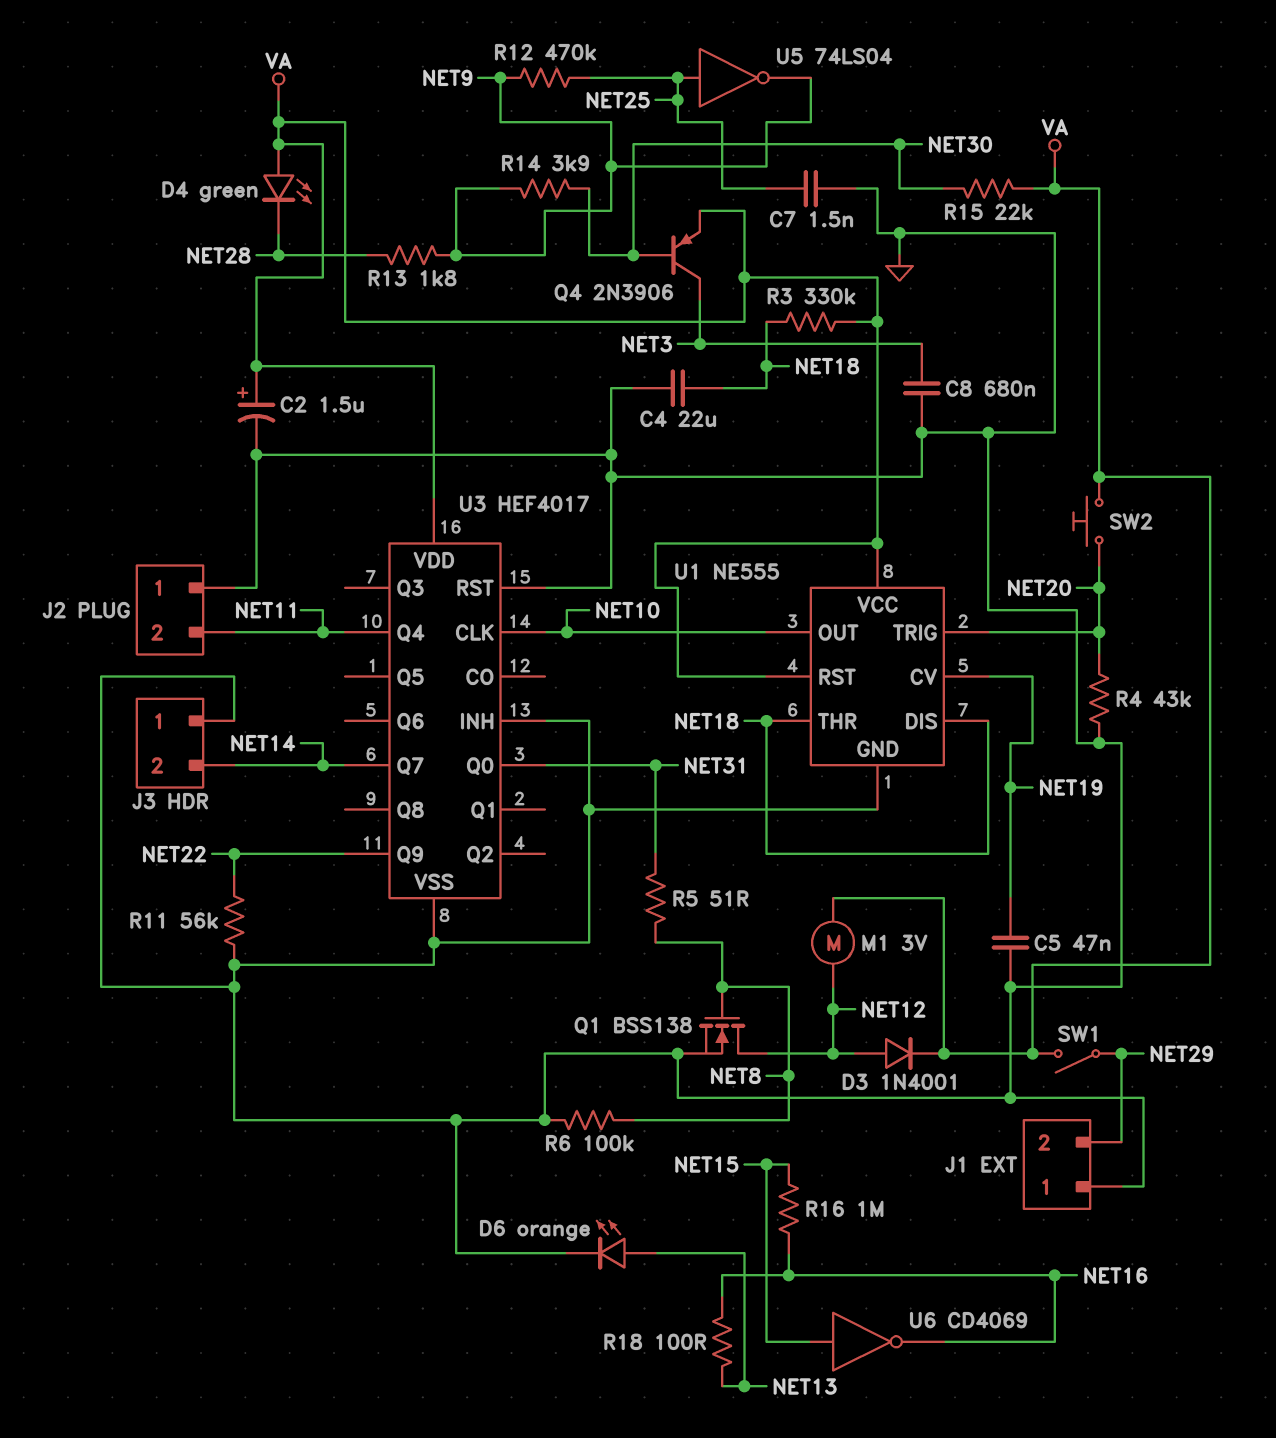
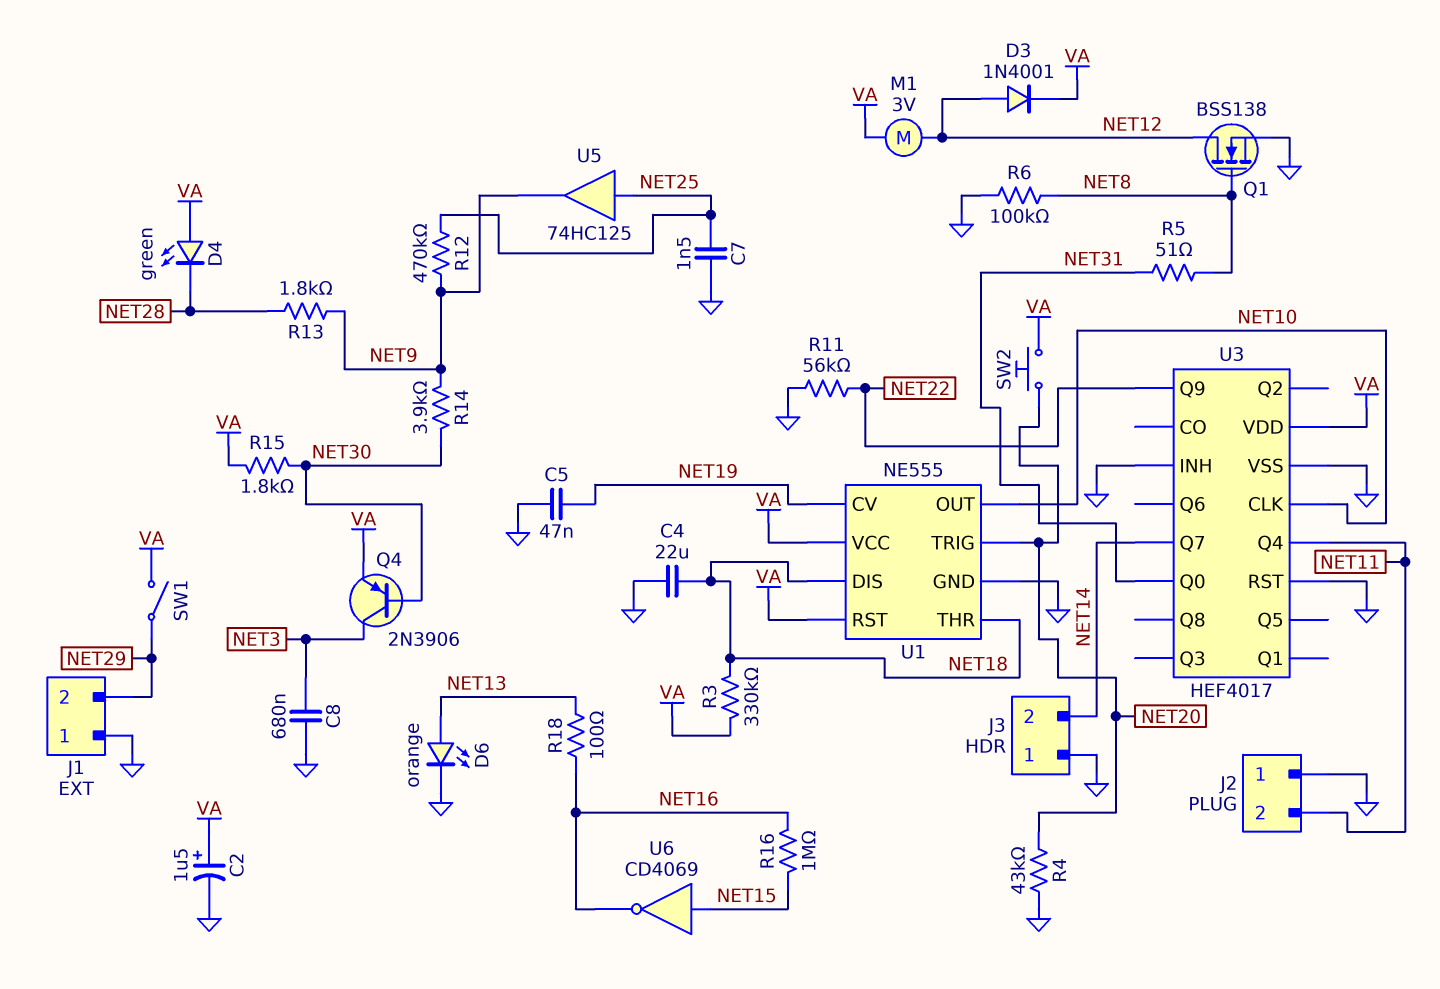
R15: 22k (NET30, VA) -> 1.8k (NET30, VA)
U5: NOT 74LS04 (in NET25, out NET9) -> buffer 74HC125 (in NET25, out NET9)

